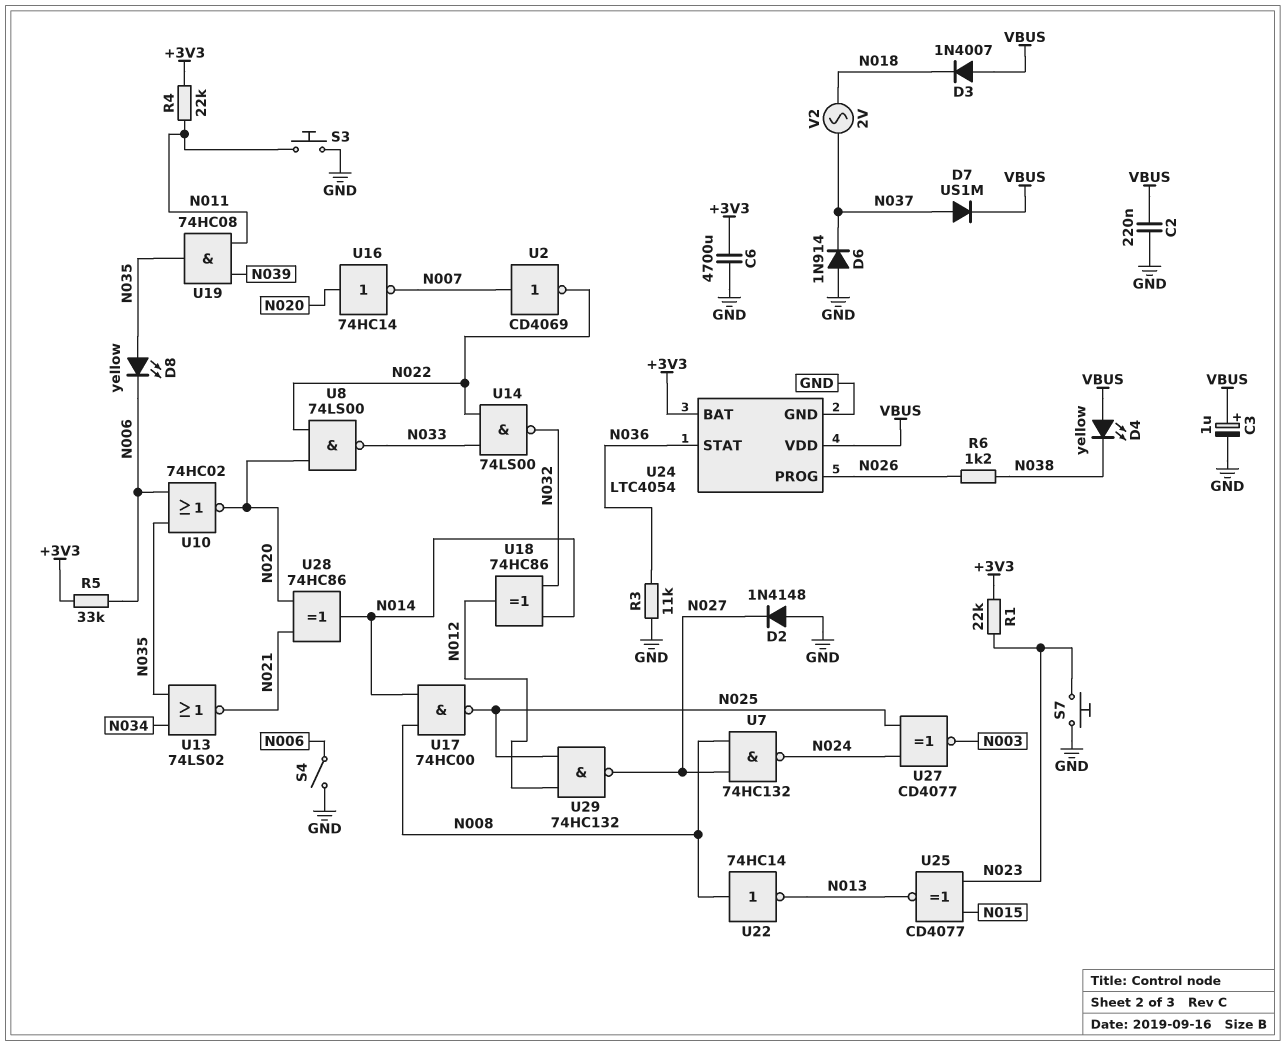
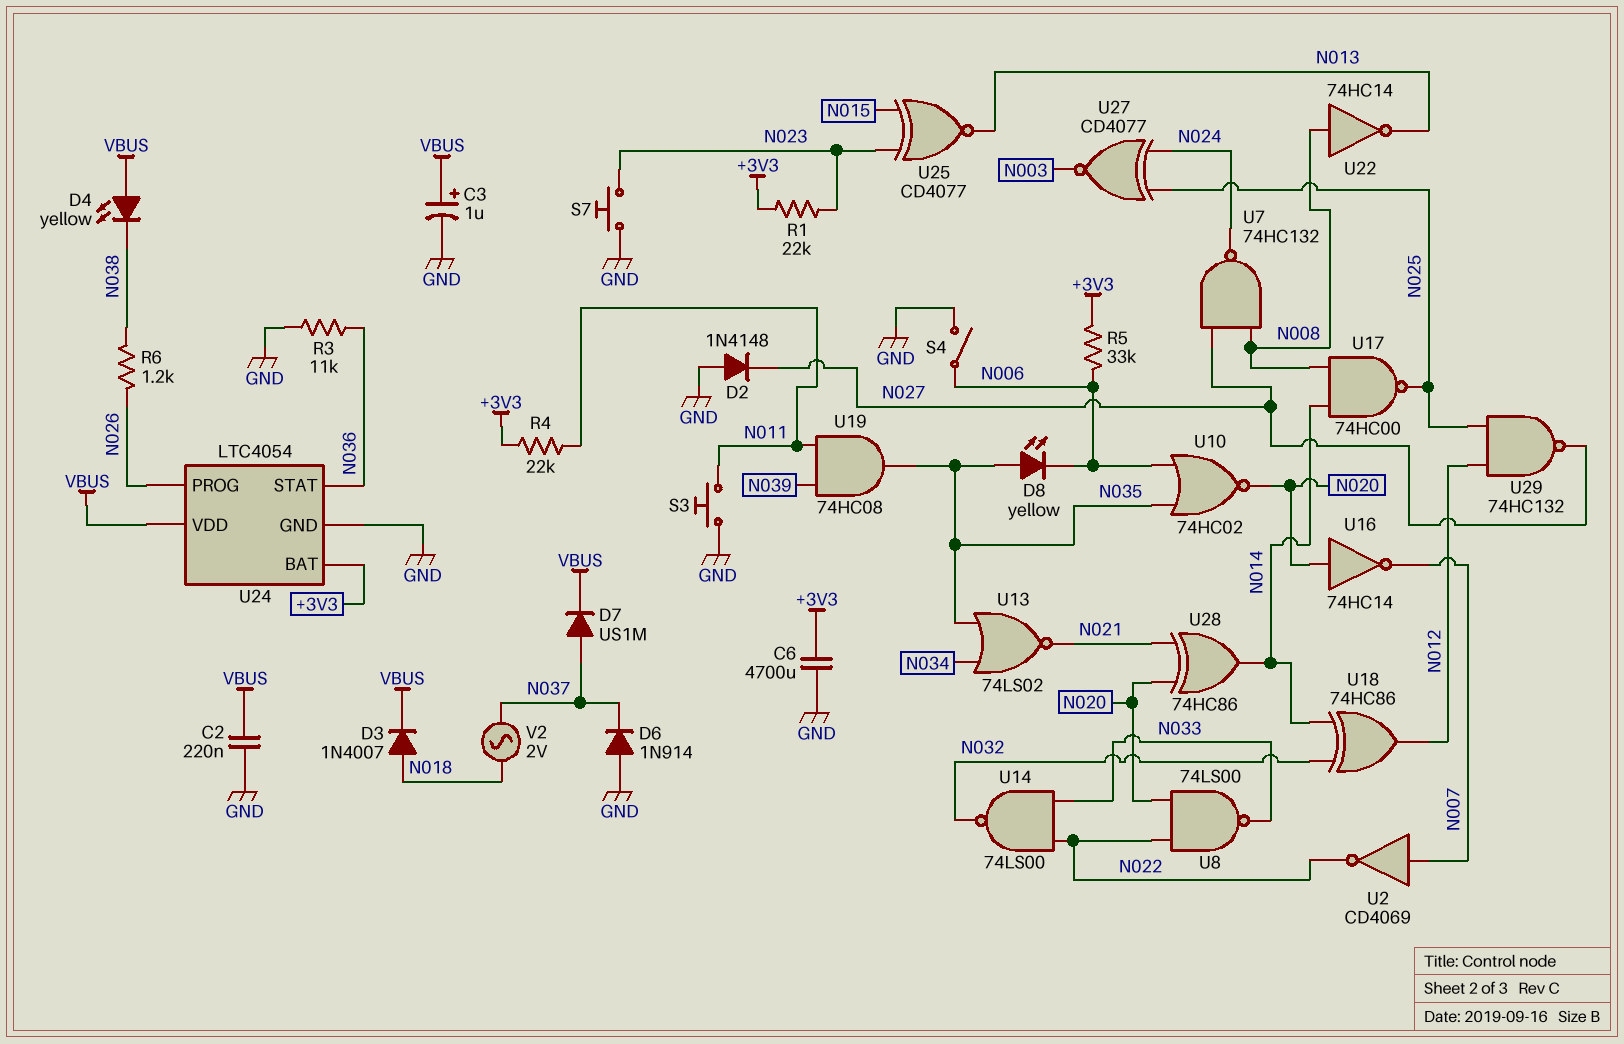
D3: diode 1N4007 (A VBUS, K N018) -> diode 1N4007 (A N018, K VBUS)

